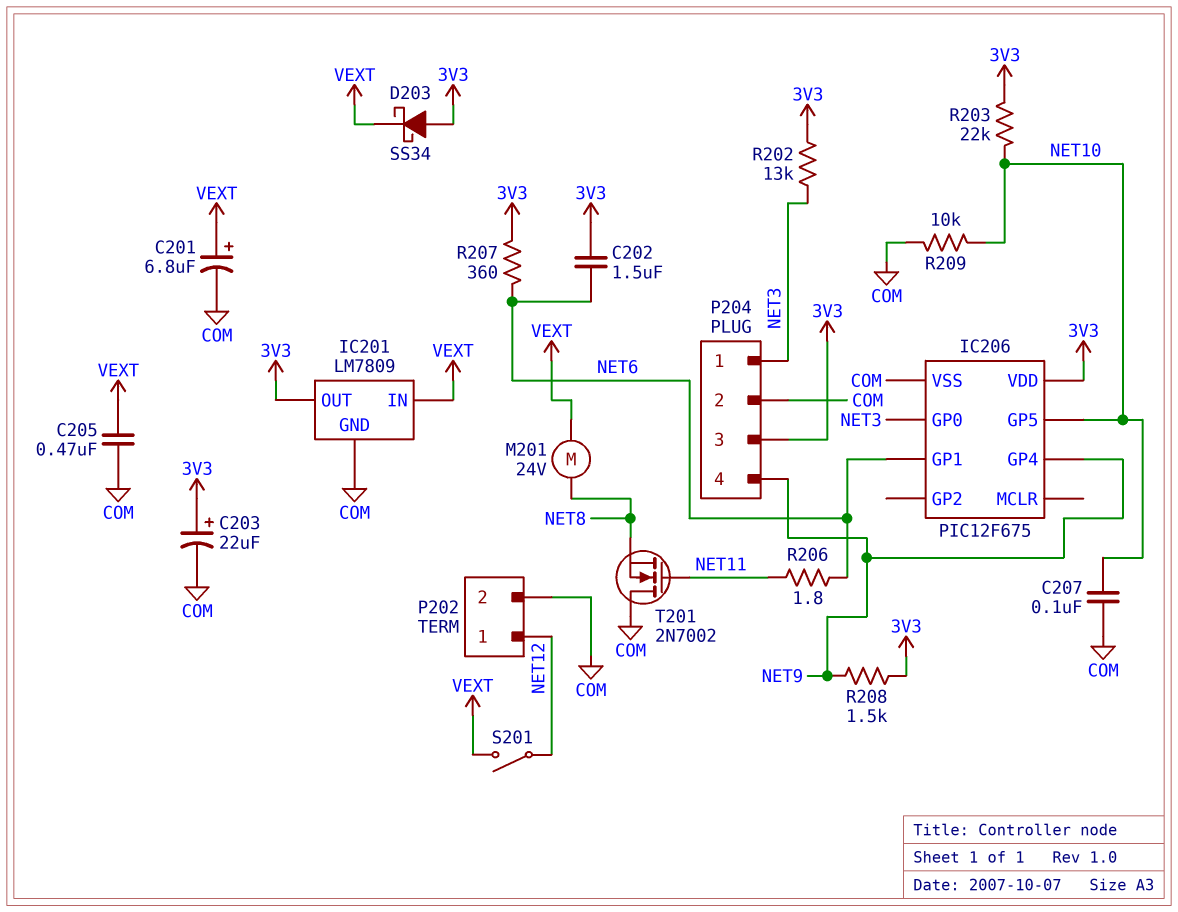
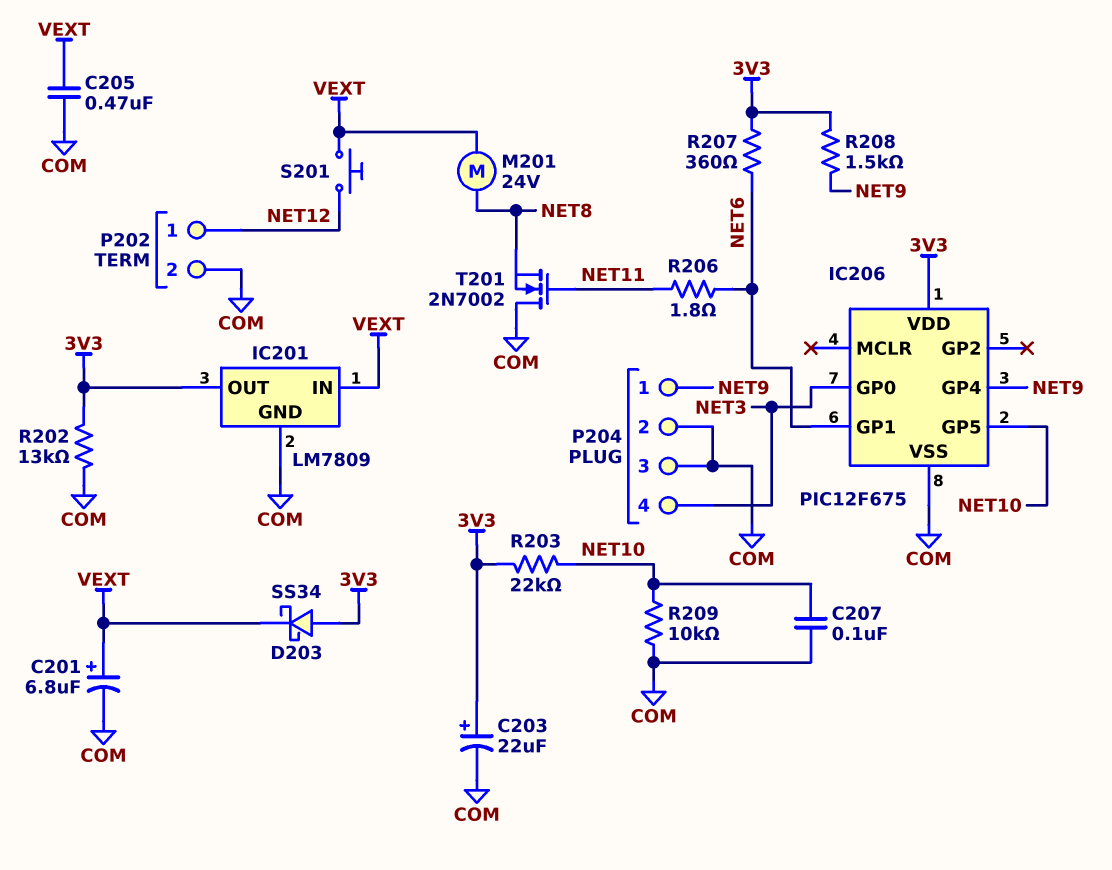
C202: 1.5uF (3V3, NET6) -> none
P204 pin 1: NET3 -> NET9
P204 pin 3: 3V3 -> COM
P204 pin 4: NET9 -> NET3
R202: 13k (3V3, NET3) -> 13k (3V3, COM)
S201: switch (NET12, VEXT) -> button (NET12, VEXT)

